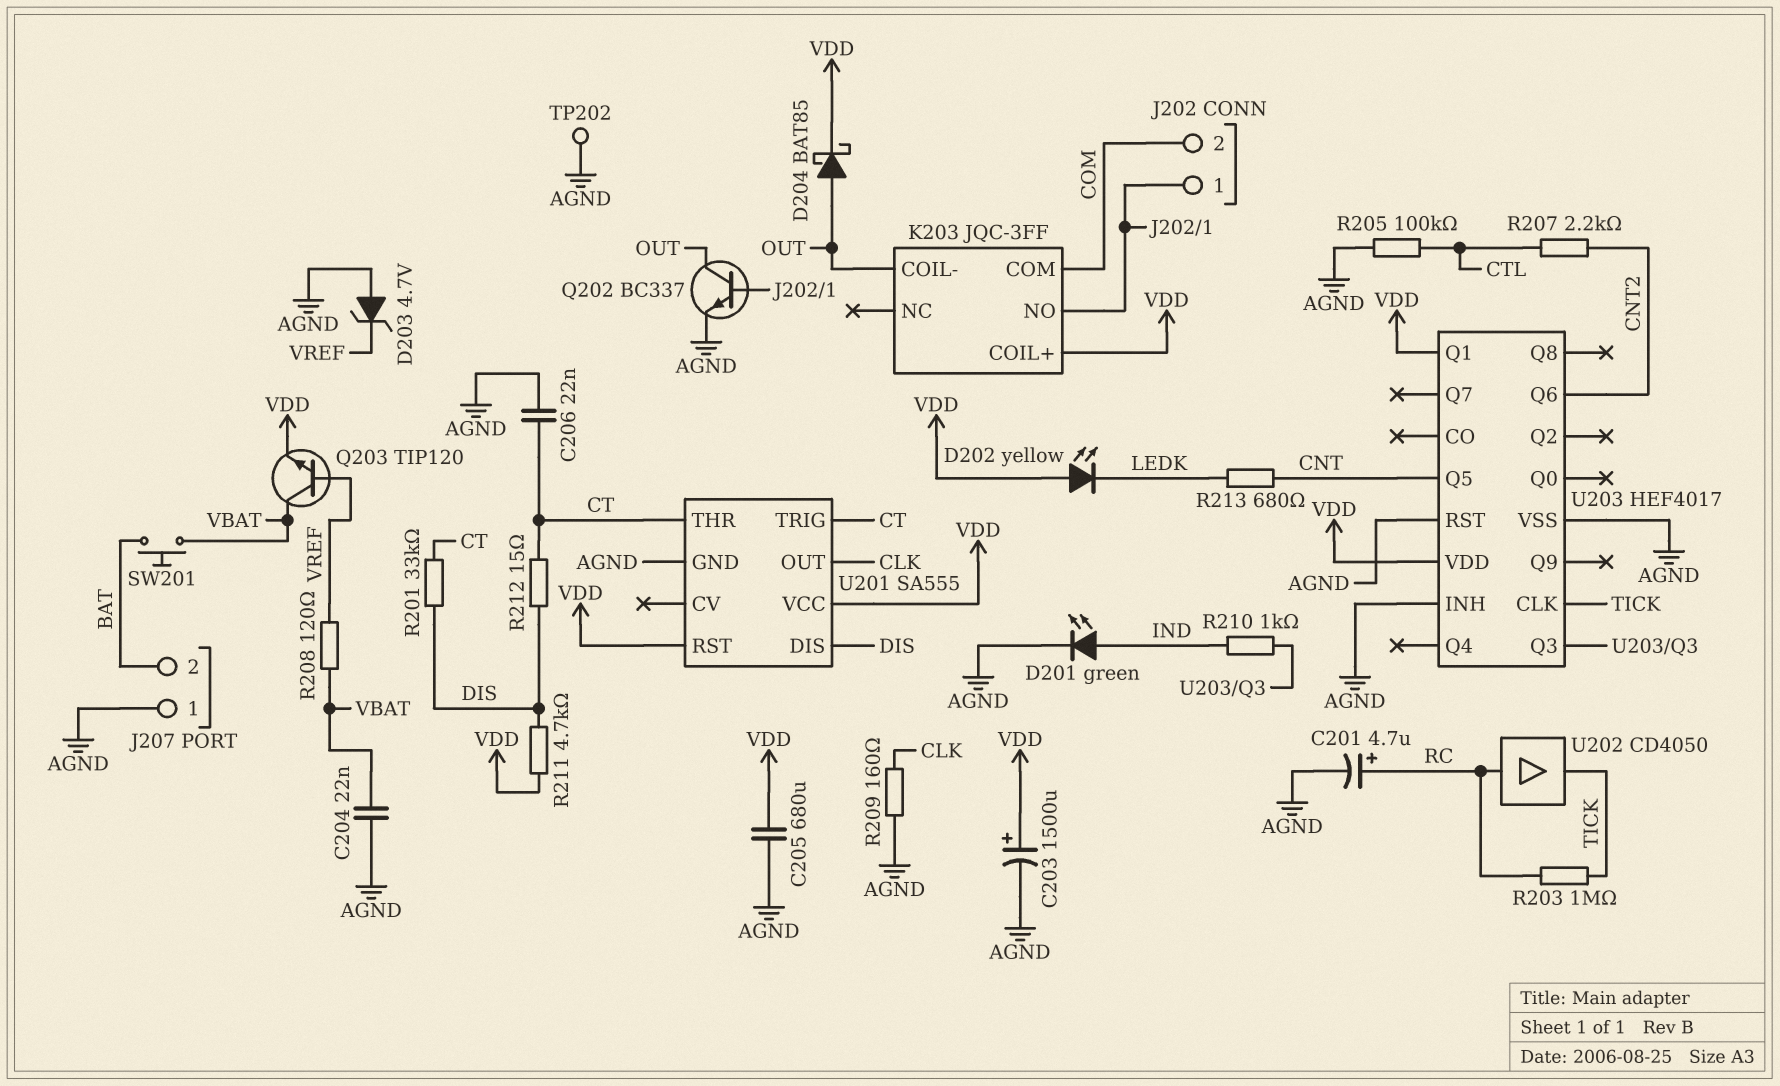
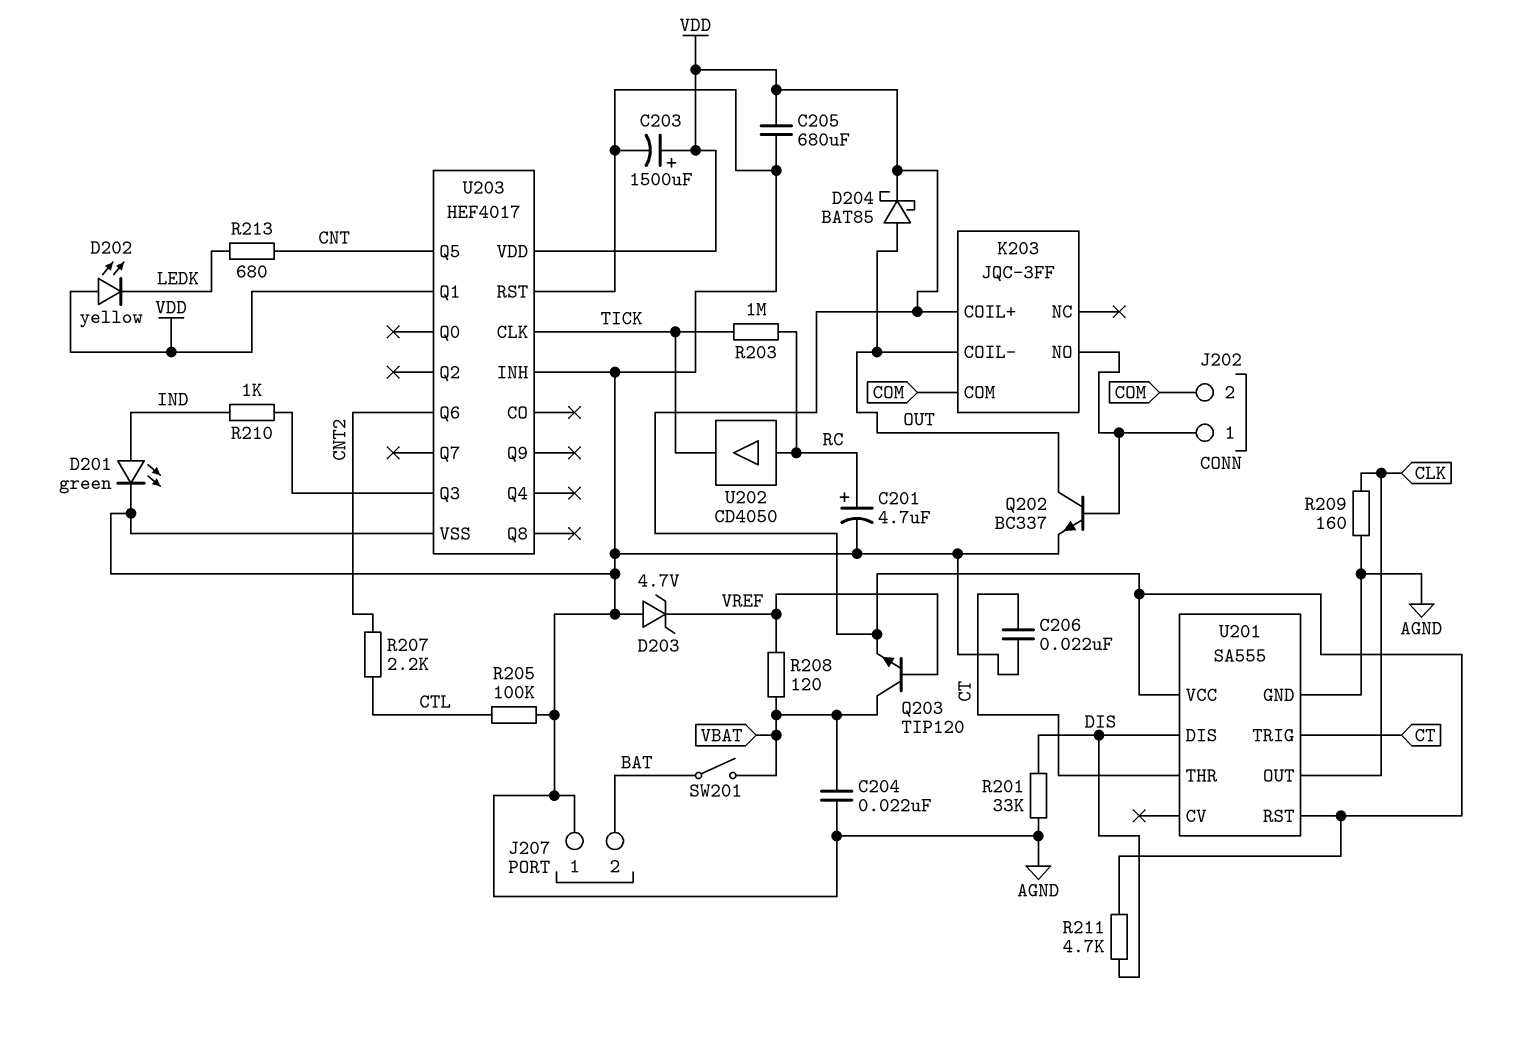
R201: 33k (CT, DIS) -> 33k (AGND, DIS)
R212: 15 (CT, DIS) -> none
SW201: button (BAT, VBAT) -> switch (BAT, VBAT)
TP202: test point (AGND) -> none

